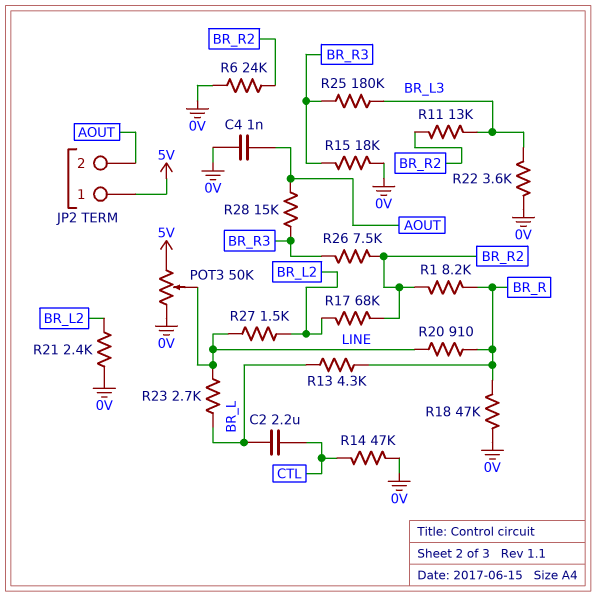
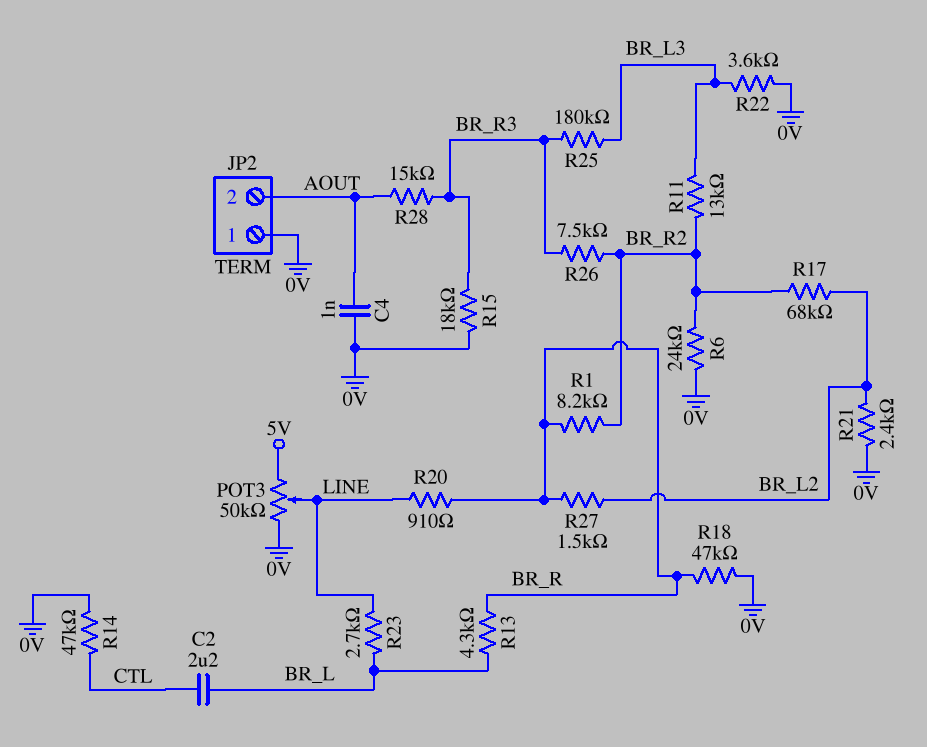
JP2 pin 1: 5V -> 0V
R27: 1.5k (BR_L2, LINE) -> 1.5k (BR_L2, BR_R)

